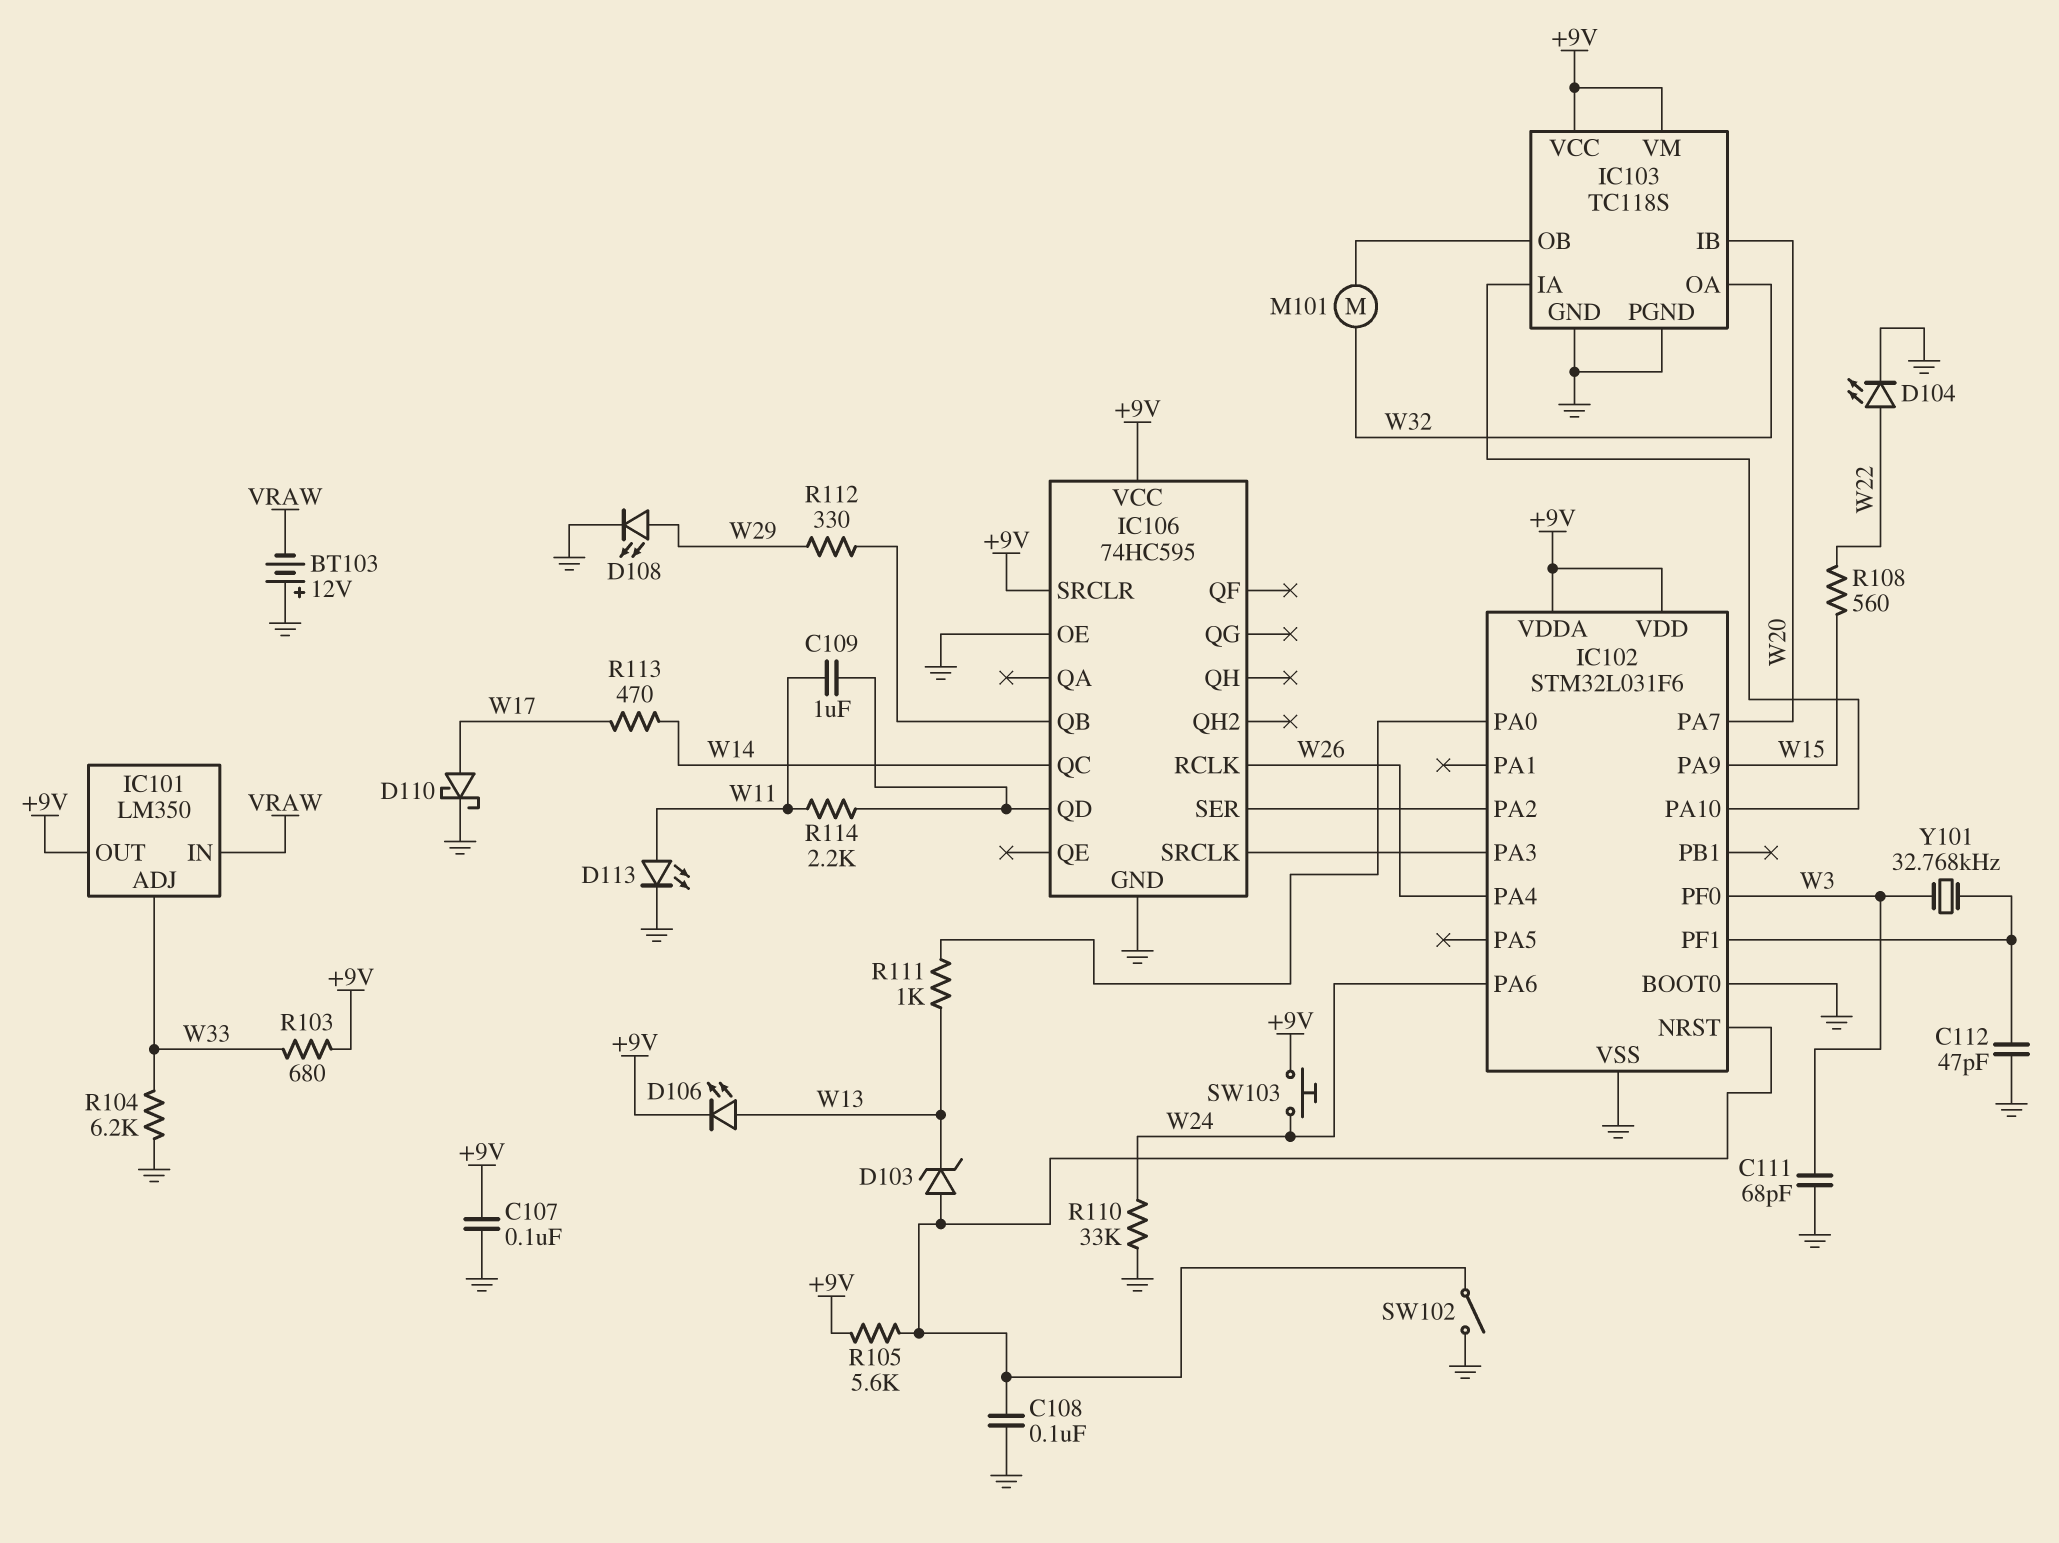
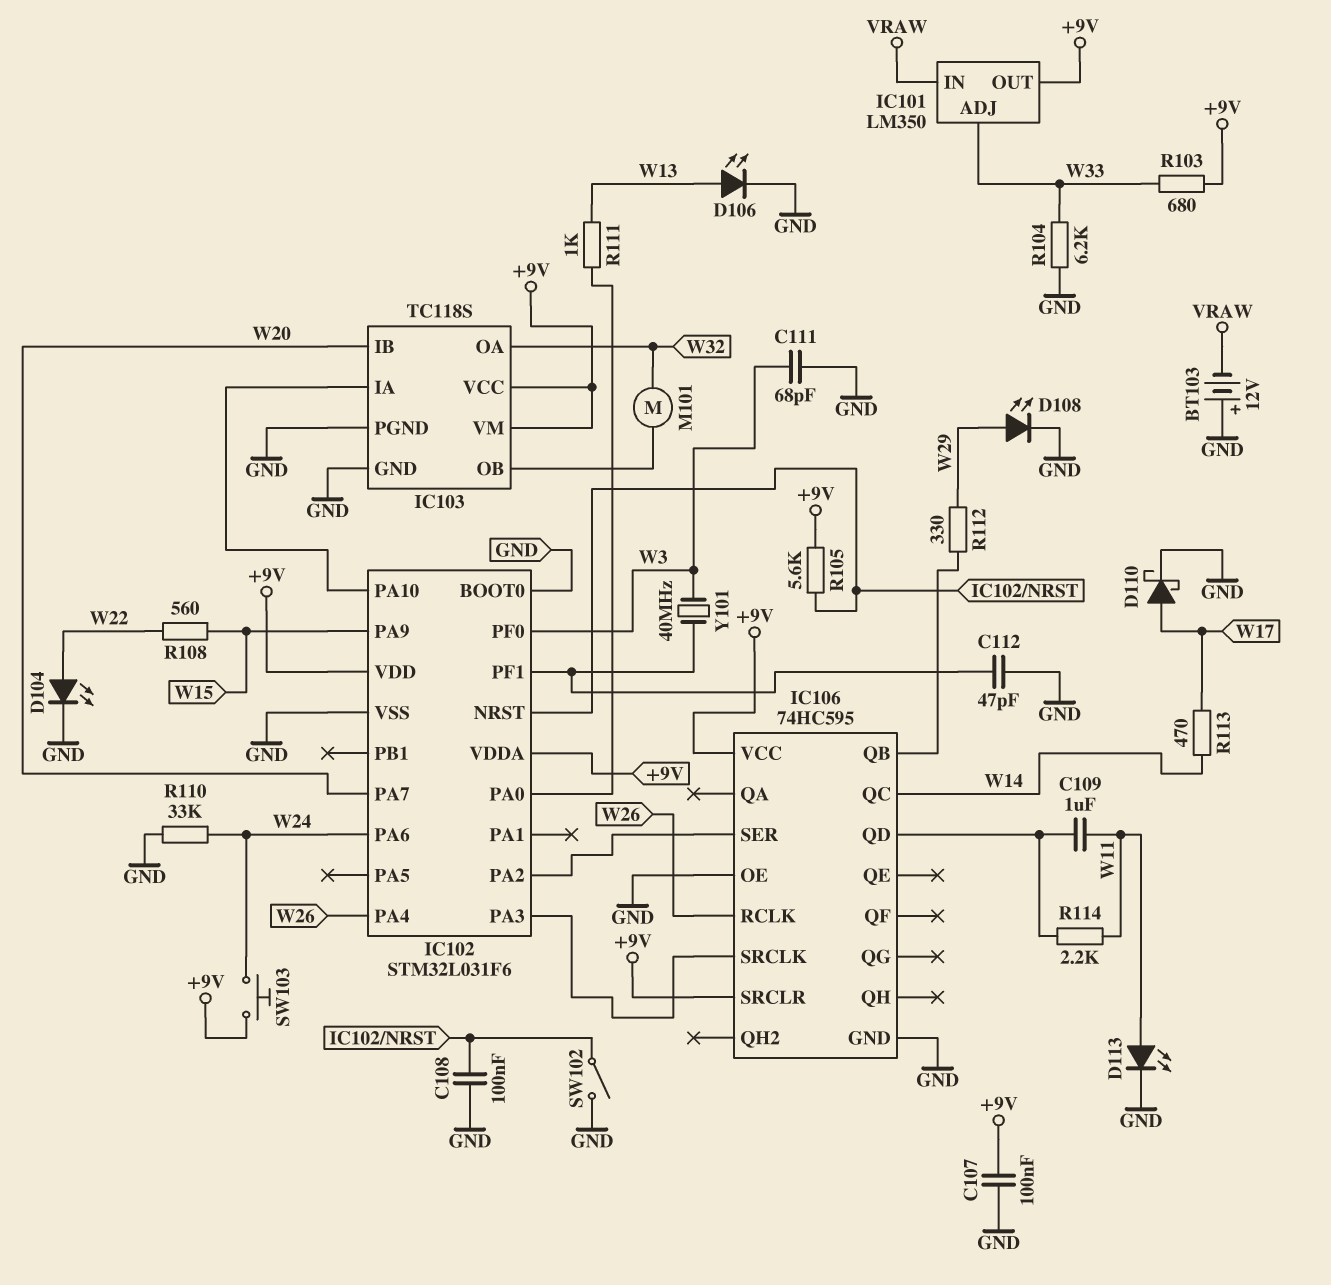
D103: zener (A IC102/NRST, K W13) -> none
D106: LED (A W13, K +9V) -> LED (A W13, K GND)
Y101: 32.768kHz (IC102/PF1, W3) -> 40MHz (IC102/PF1, W3)

